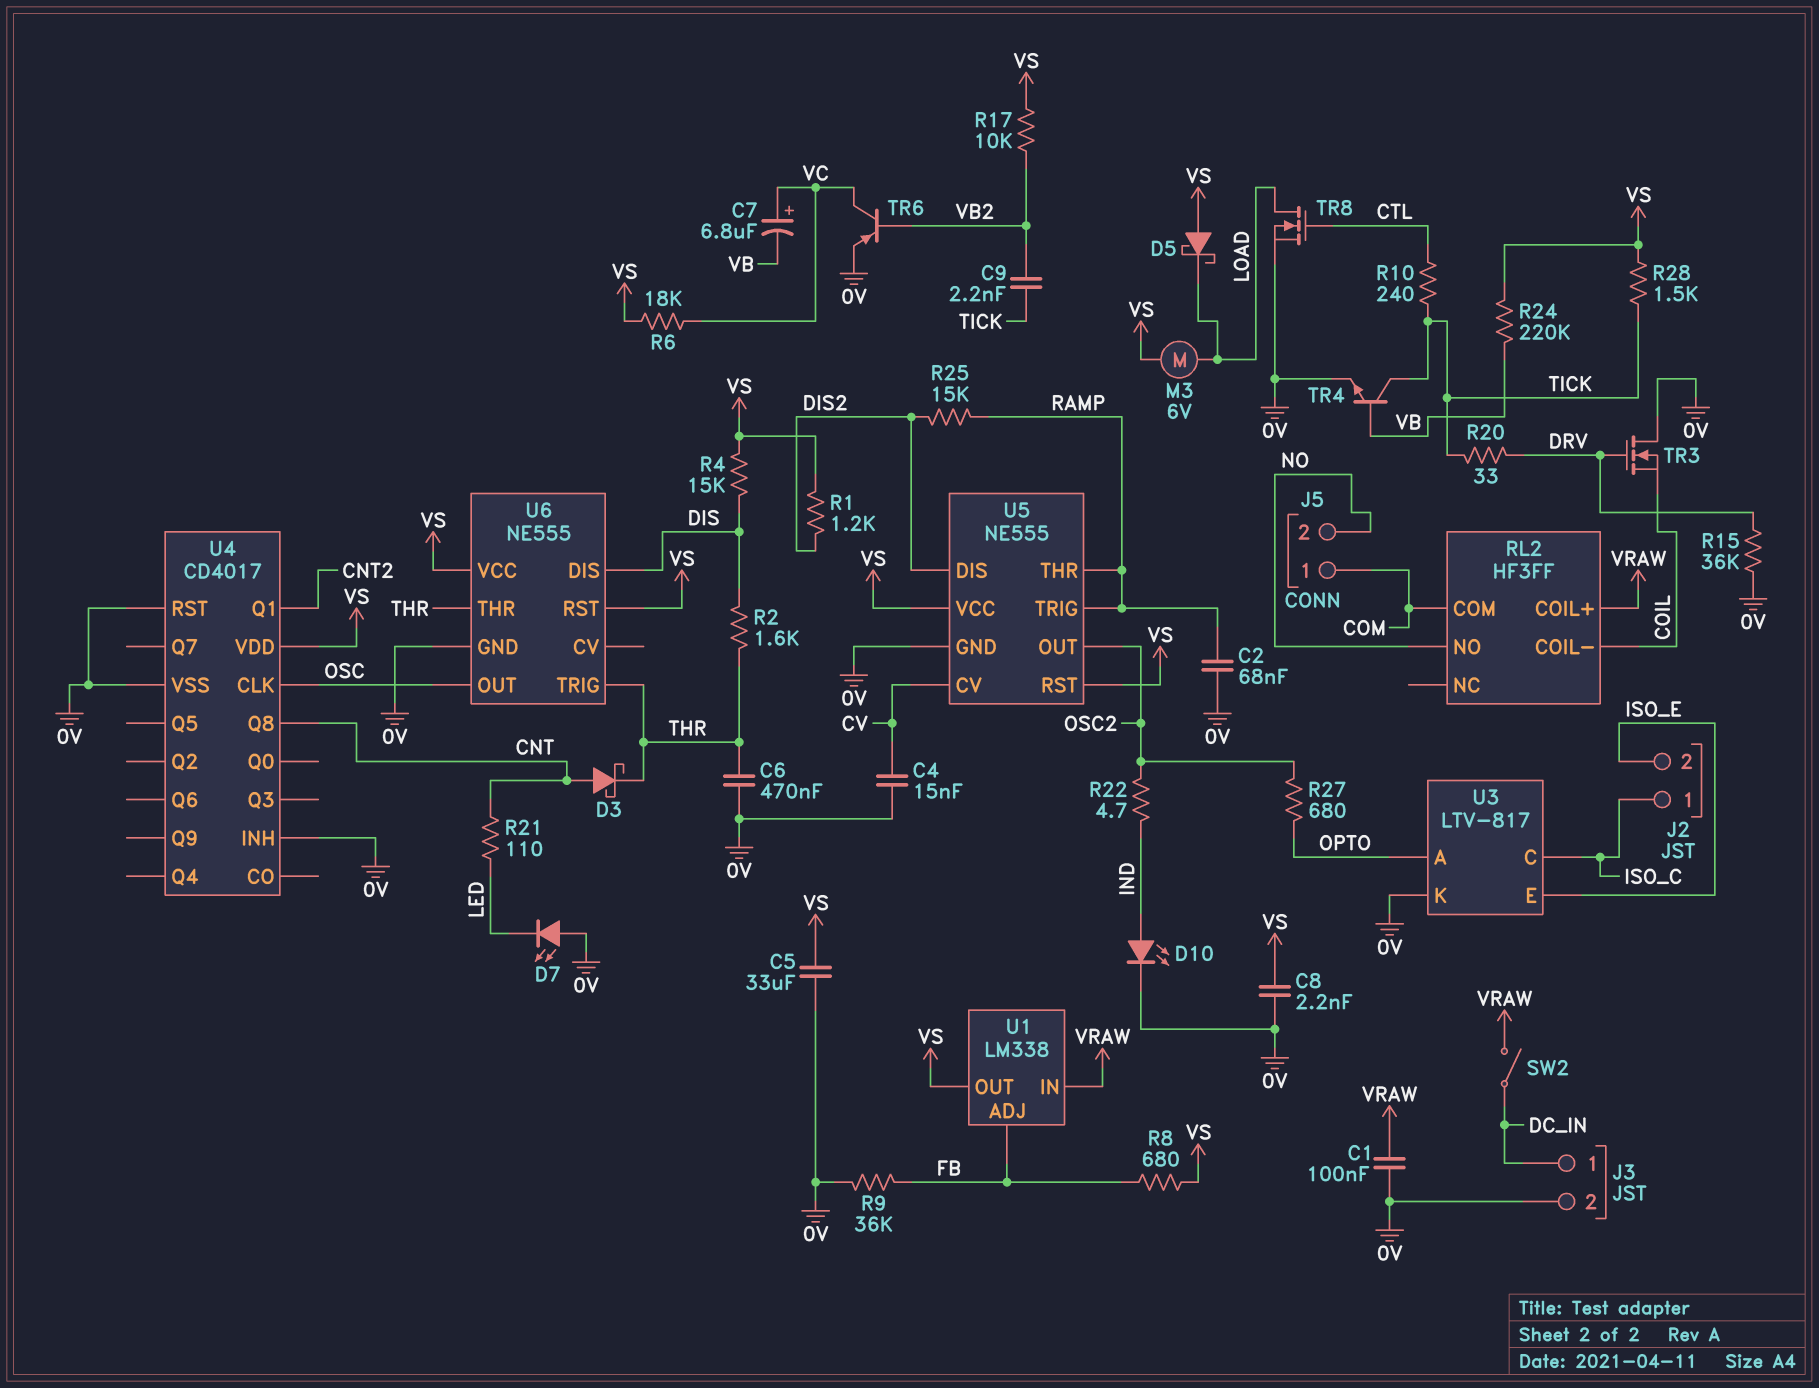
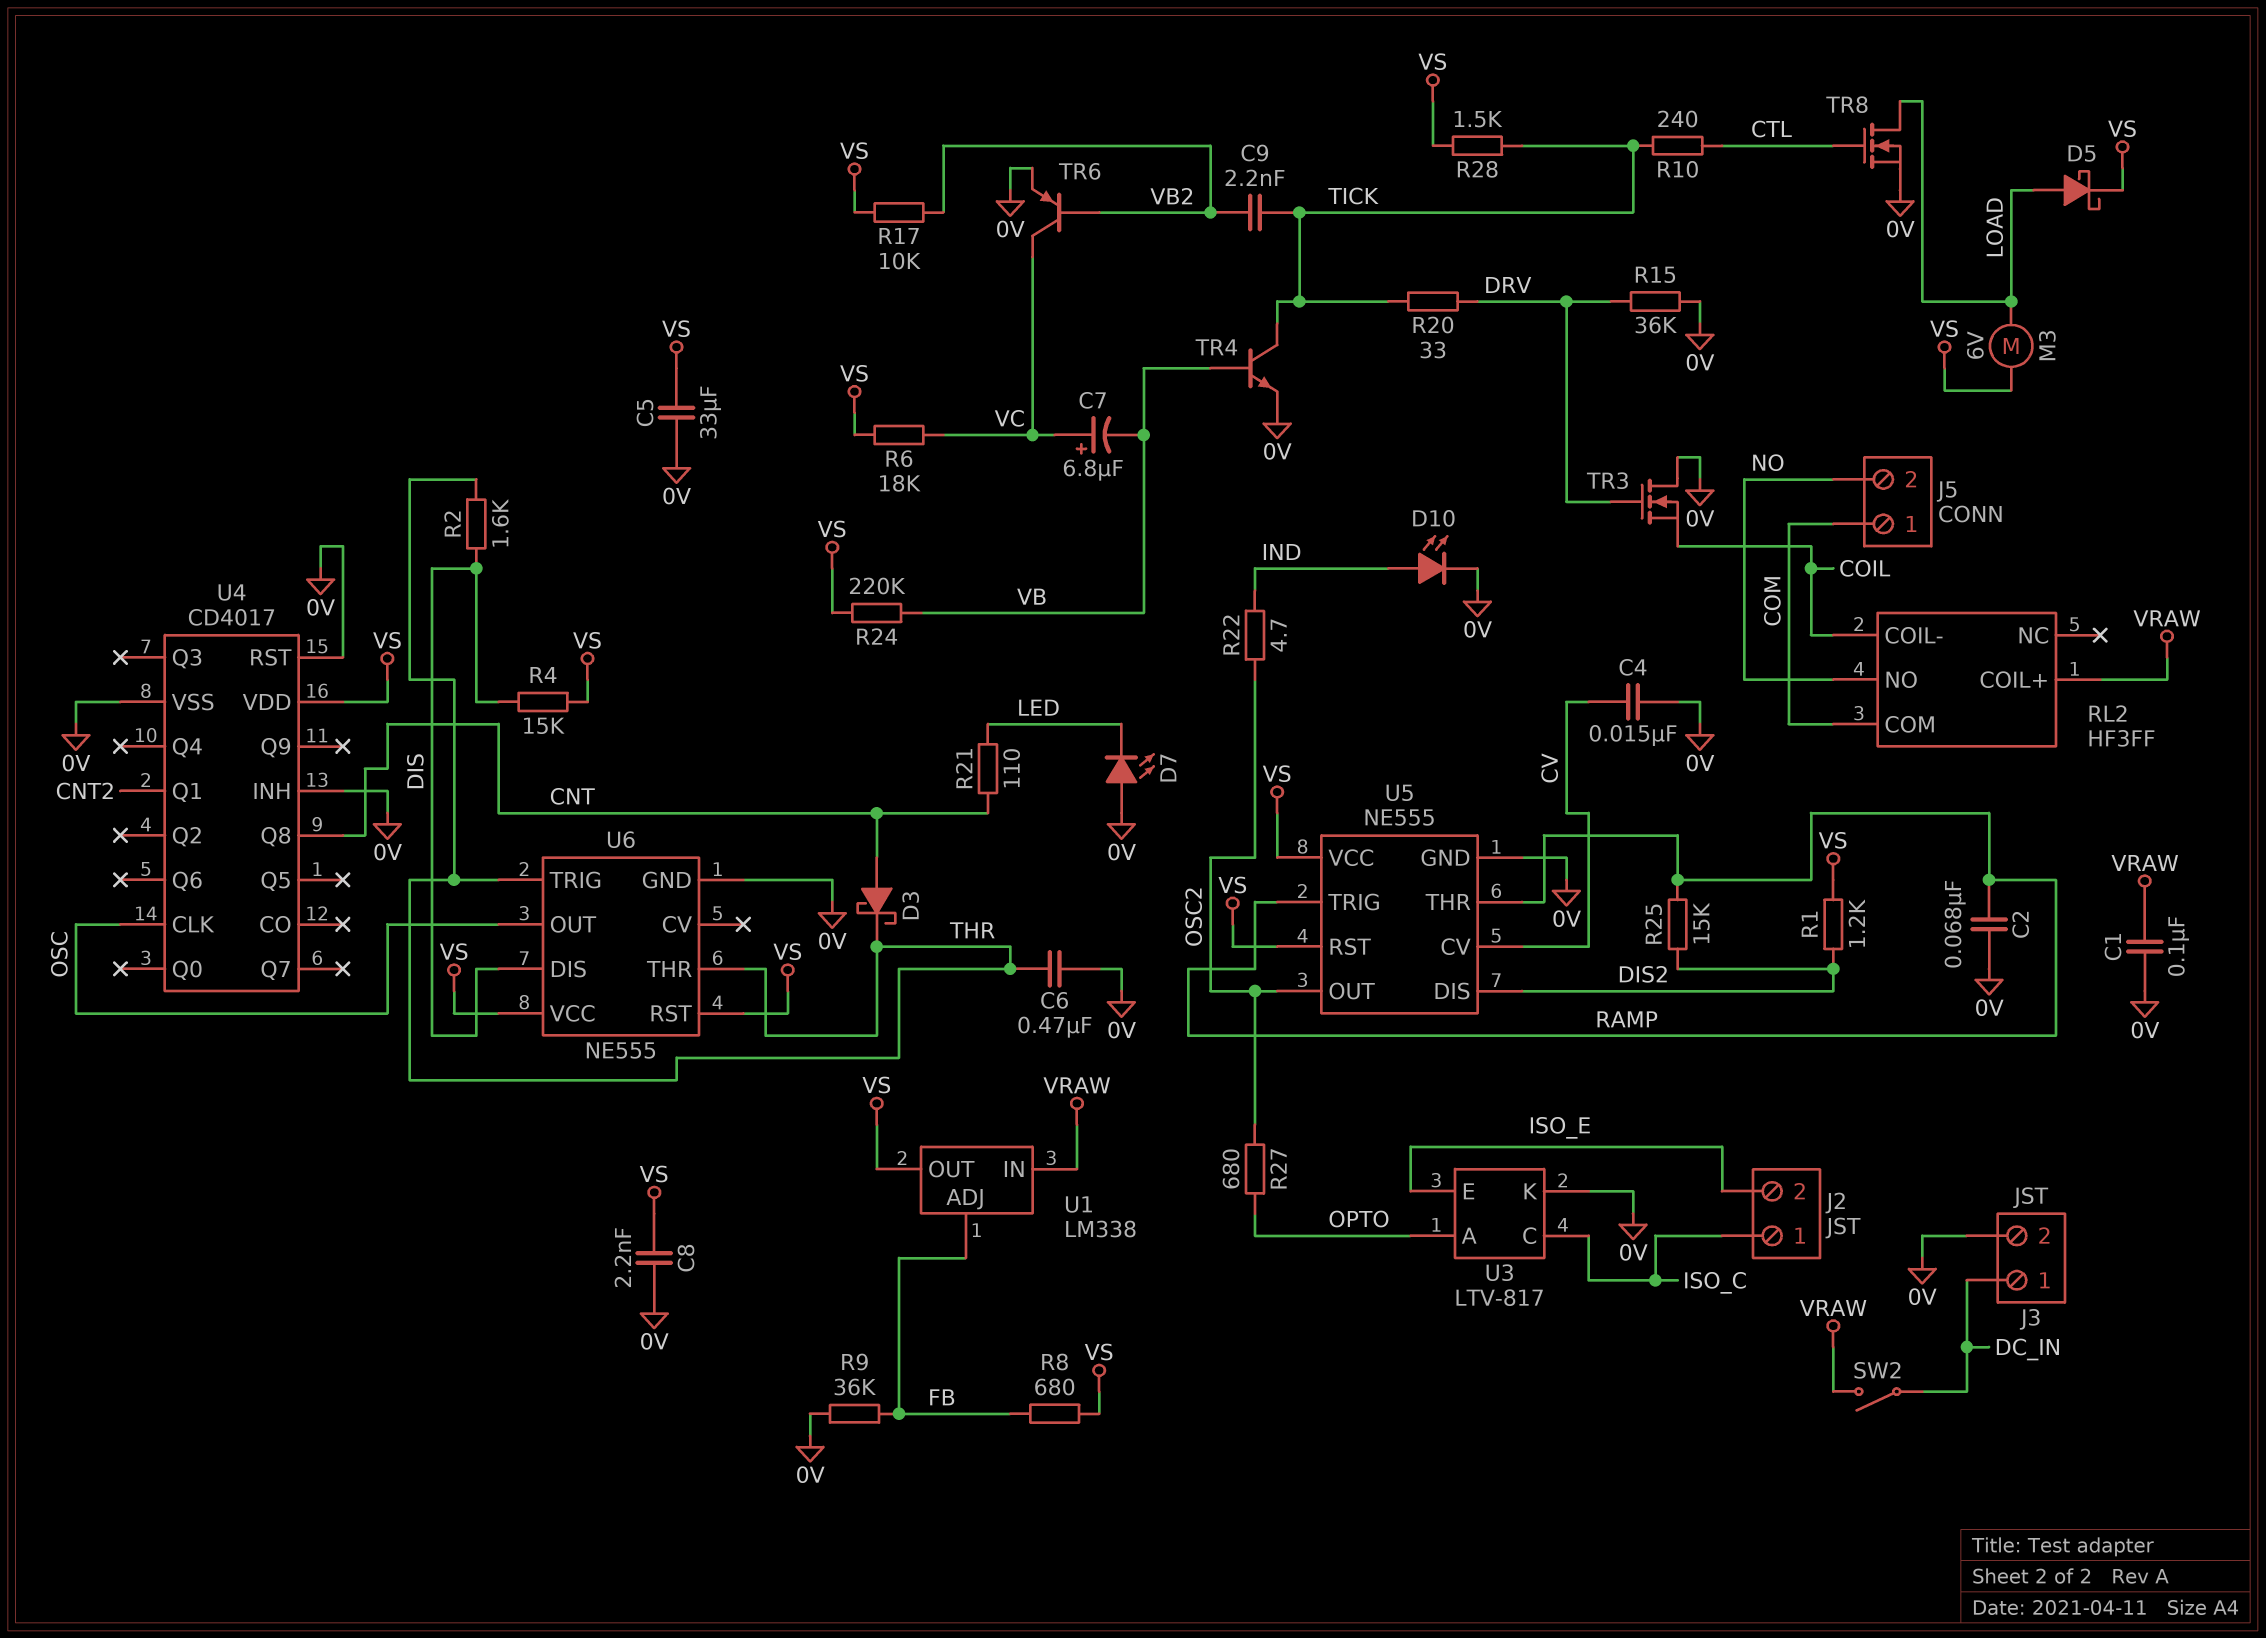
D5: schottky (A VS, K LOAD) -> schottky (A LOAD, K VS)

